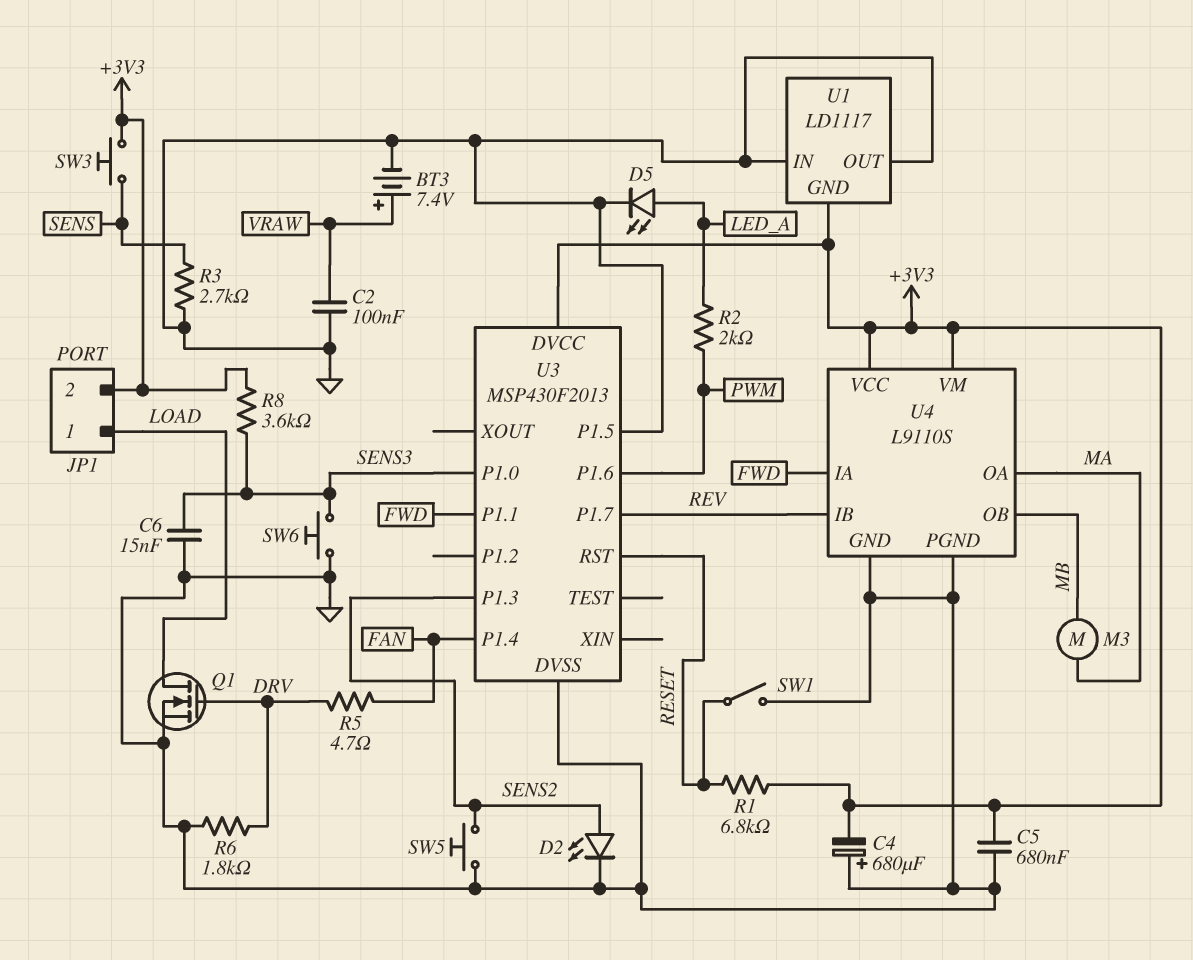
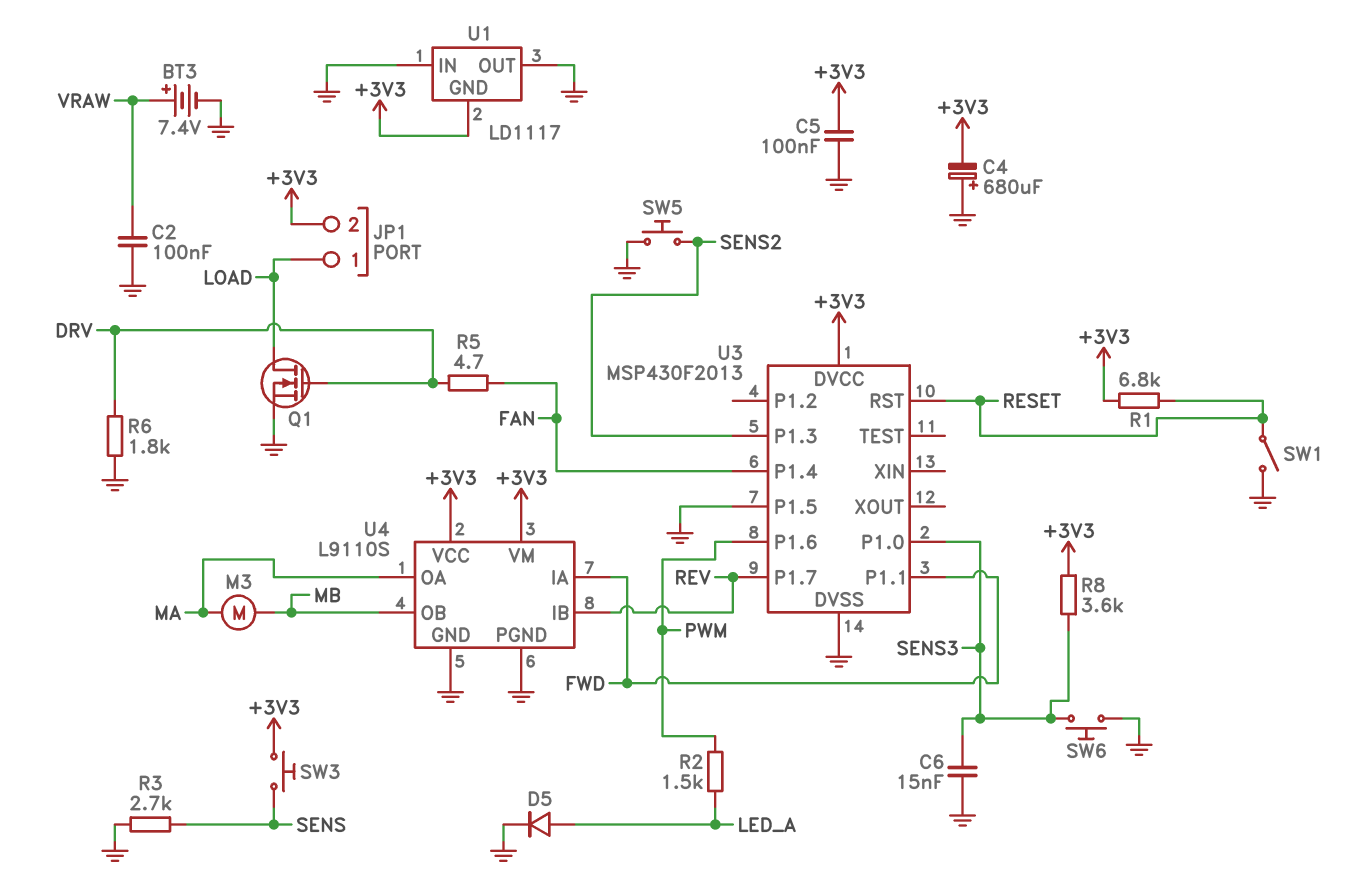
C5: 680nF (+3V3, GND) -> 100nF (+3V3, GND)
D2: LED (A SENS2, K GND) -> none
D5: LED (A LED_A, K GND) -> diode (A LED_A, K GND)
R2: 2k (LED_A, PWM) -> 1.5k (LED_A, PWM)

